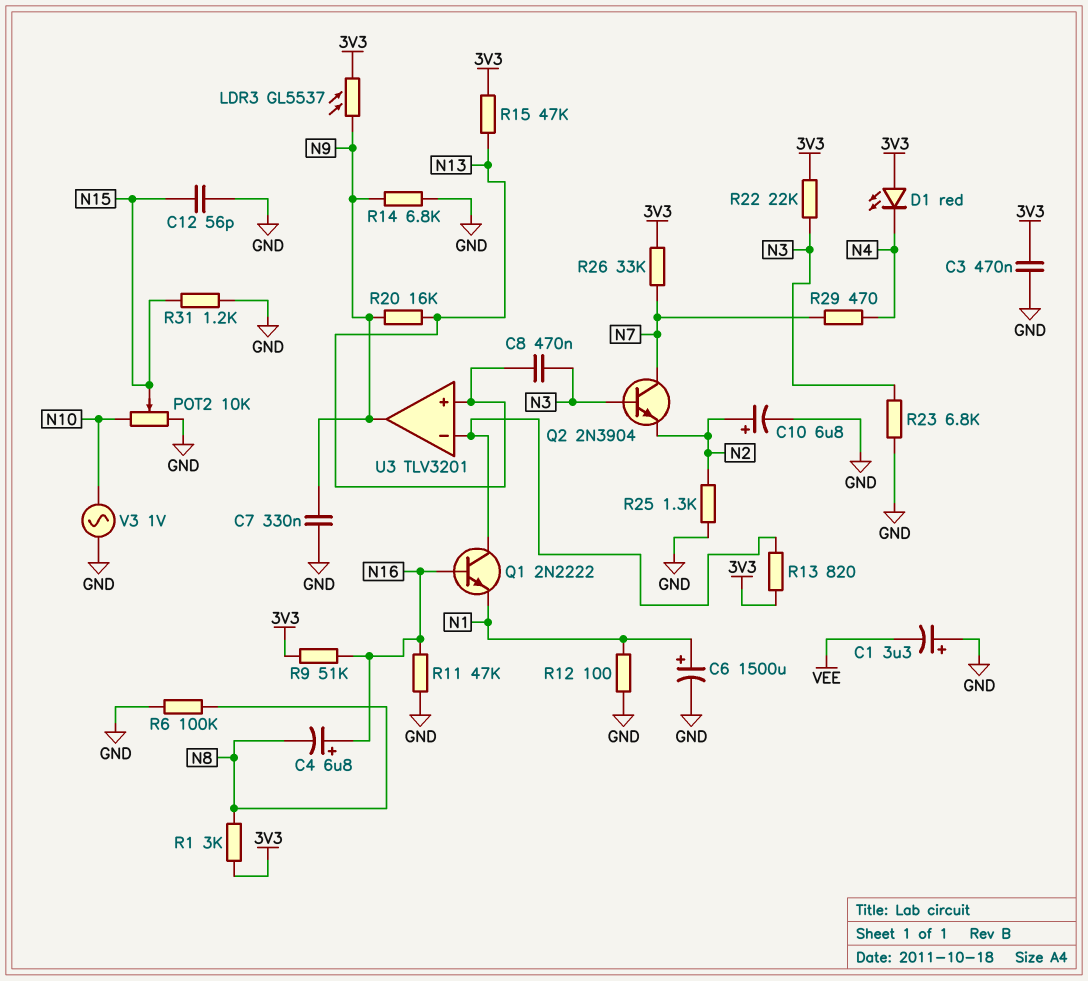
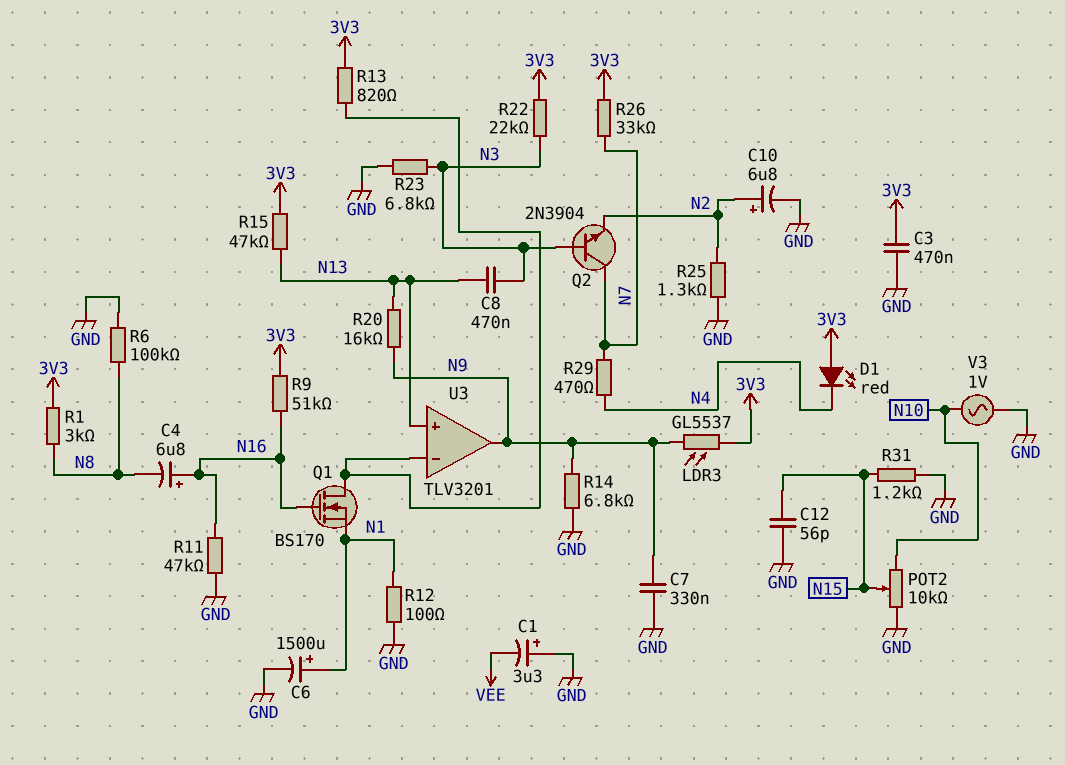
Q1: NPN 2N2222 (B N16, C U3/in-, E N1) -> NMOS BS170 (G N16, D U3/in-, S N1)

